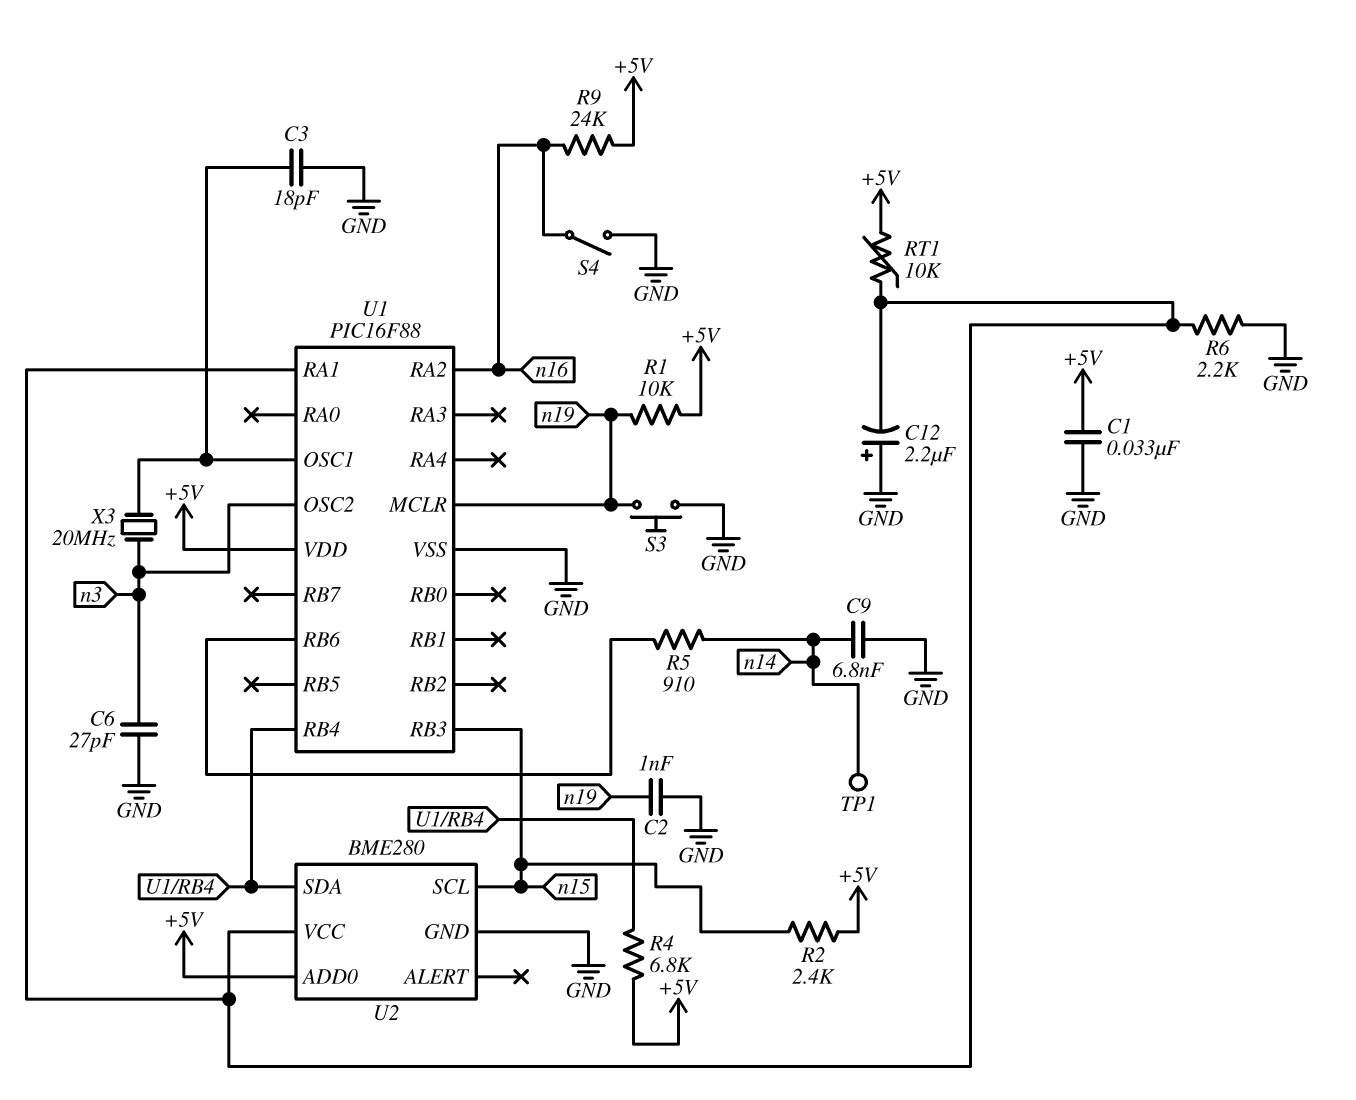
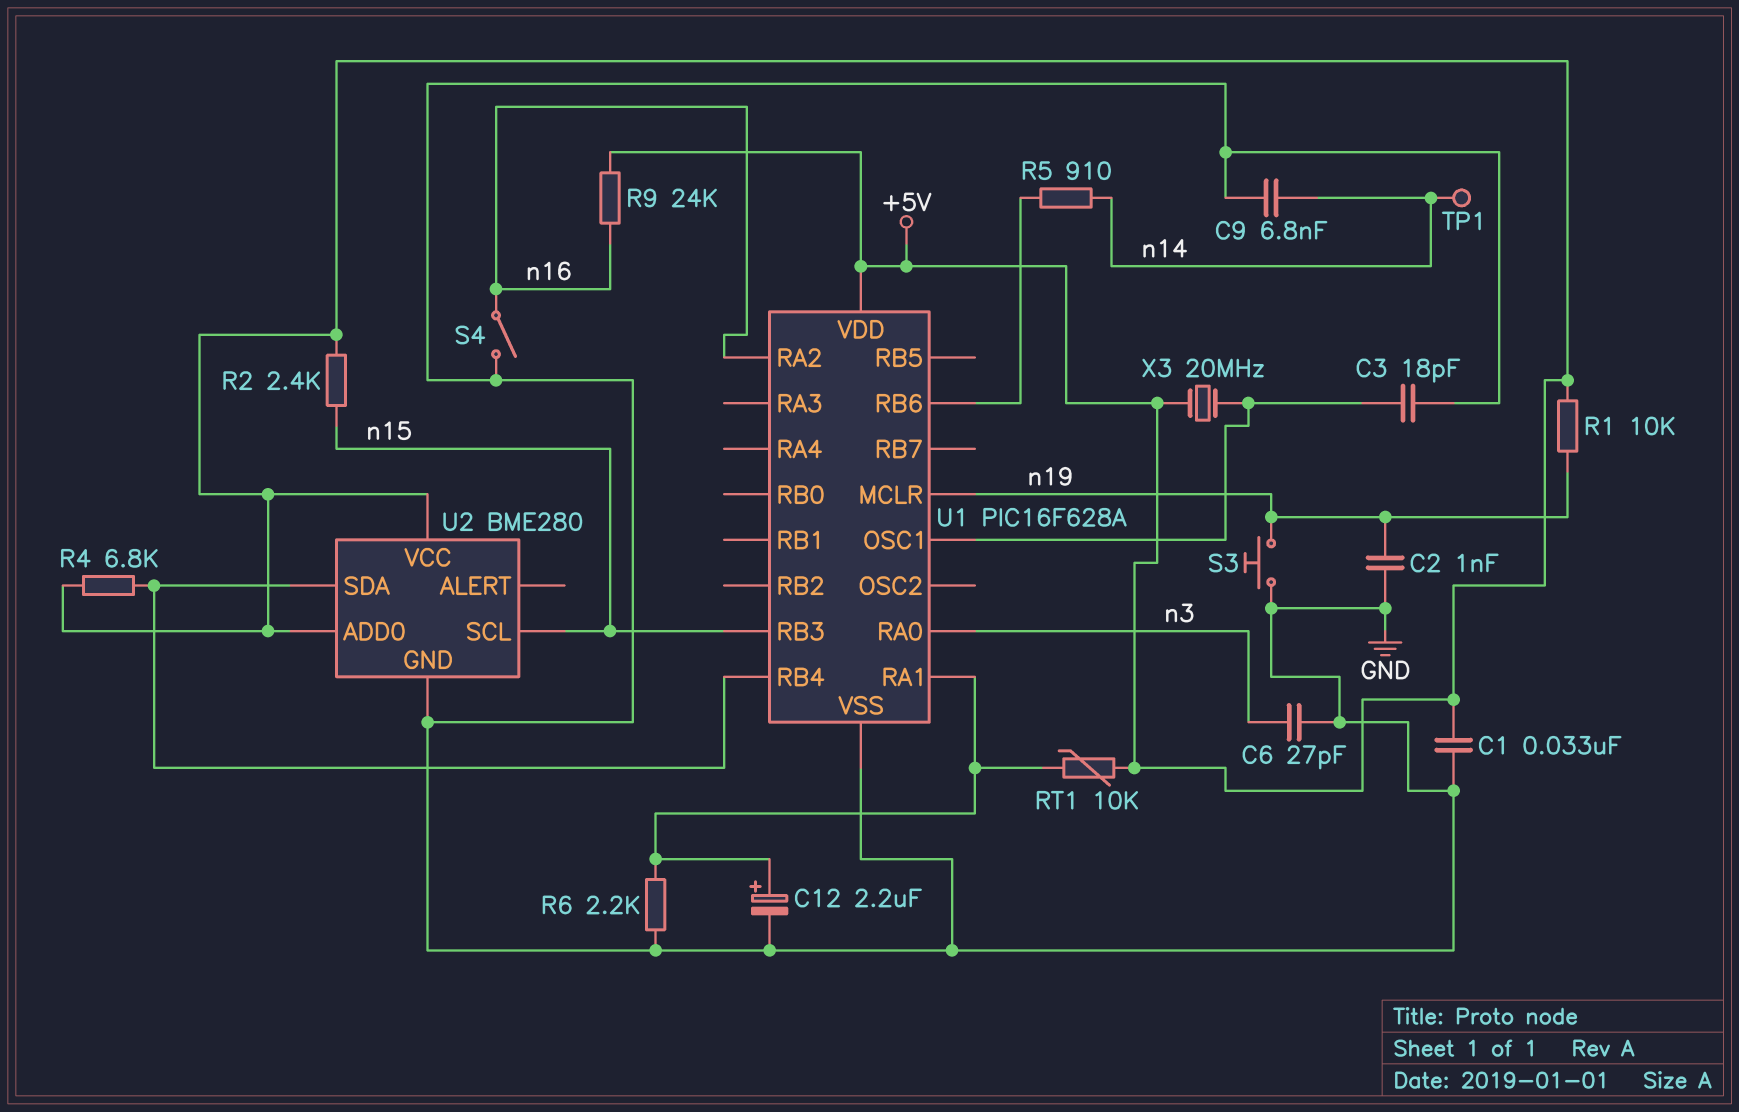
C12: 2.2uF (plus GND, minus U1/RA1) -> 2.2uF (plus U1/RA1, minus GND)
U1: PIC16F88 -> PIC16F628A
U1 pin OSC2: n3 -> none
U1 pin RA0: none -> n3
U2 pin VCC: U1/RA1 -> +5V
X3: 20MHz (U1/OSC1, n3) -> 20MHz (+5V, U1/OSC1)

